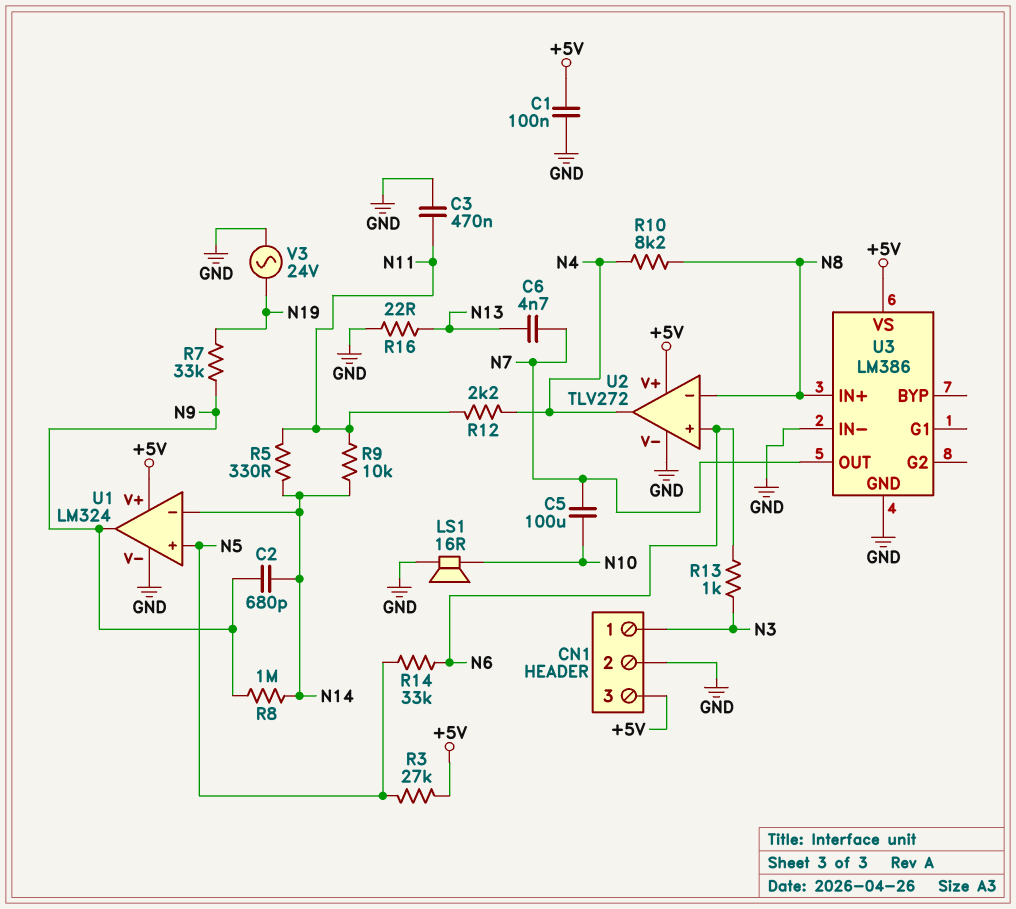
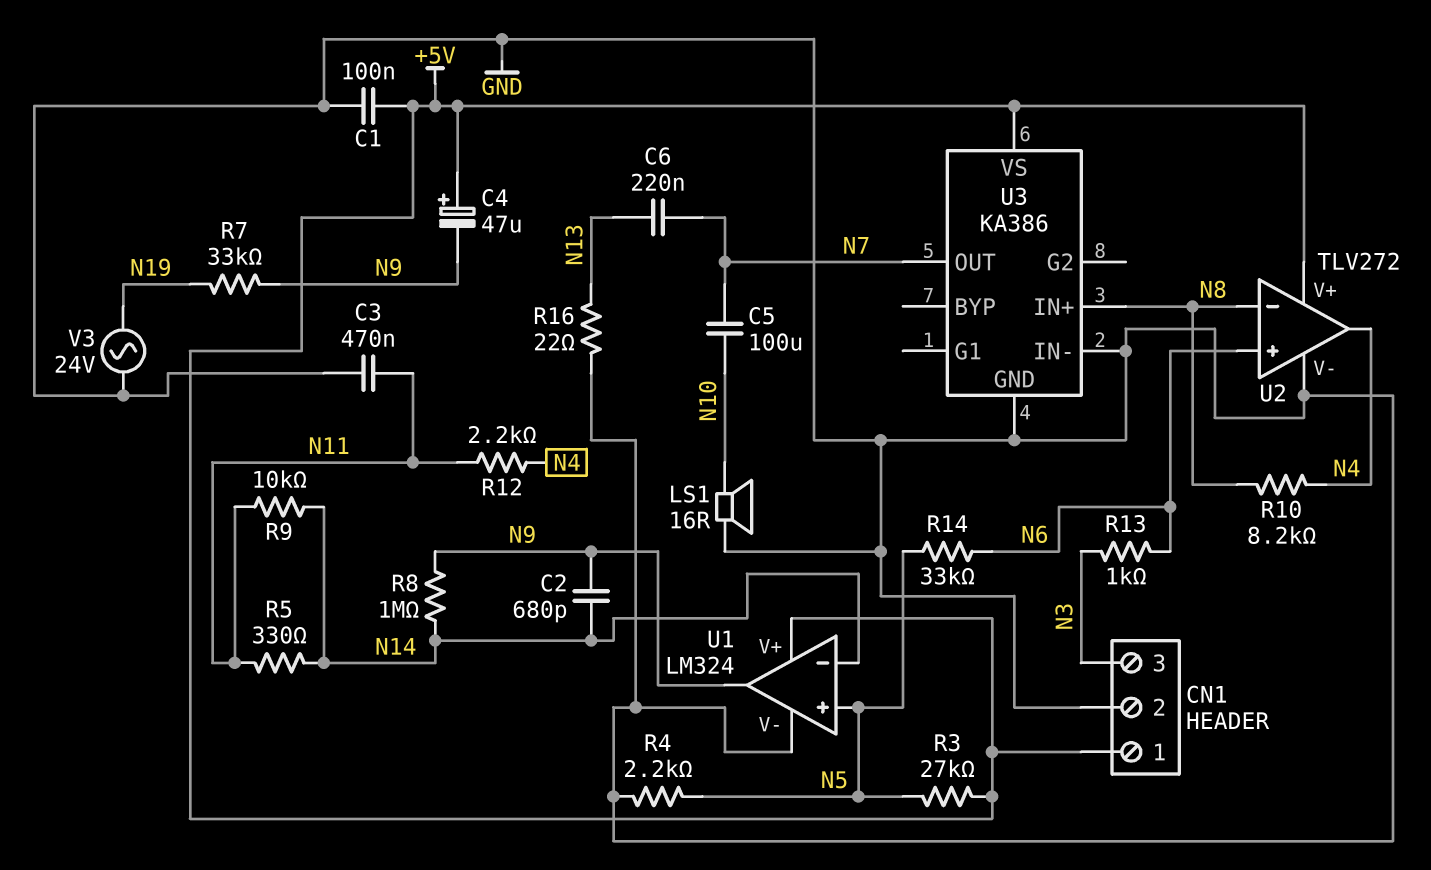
C4: none -> 47uF (plus +5V, minus N9)
C6: 4.7nF (N7, N13) -> 220nF (N7, N13)
CN1 pin 1: N3 -> +5V
CN1 pin 3: +5V -> N3
R4: none -> 2.2k (GND, N5)
U3: LM386 -> KA386

